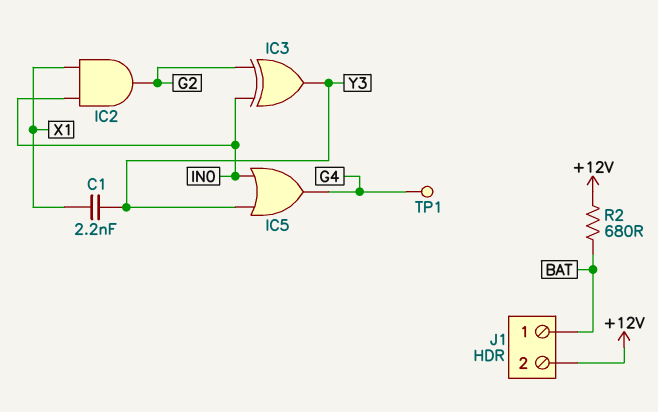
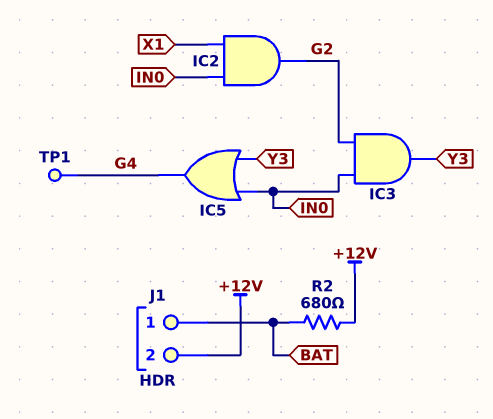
C1: 2.2nF (X1, Y3) -> none
IC3: XOR (in G2, in IN0, out Y3) -> AND (in G2, in IN0, out Y3)

